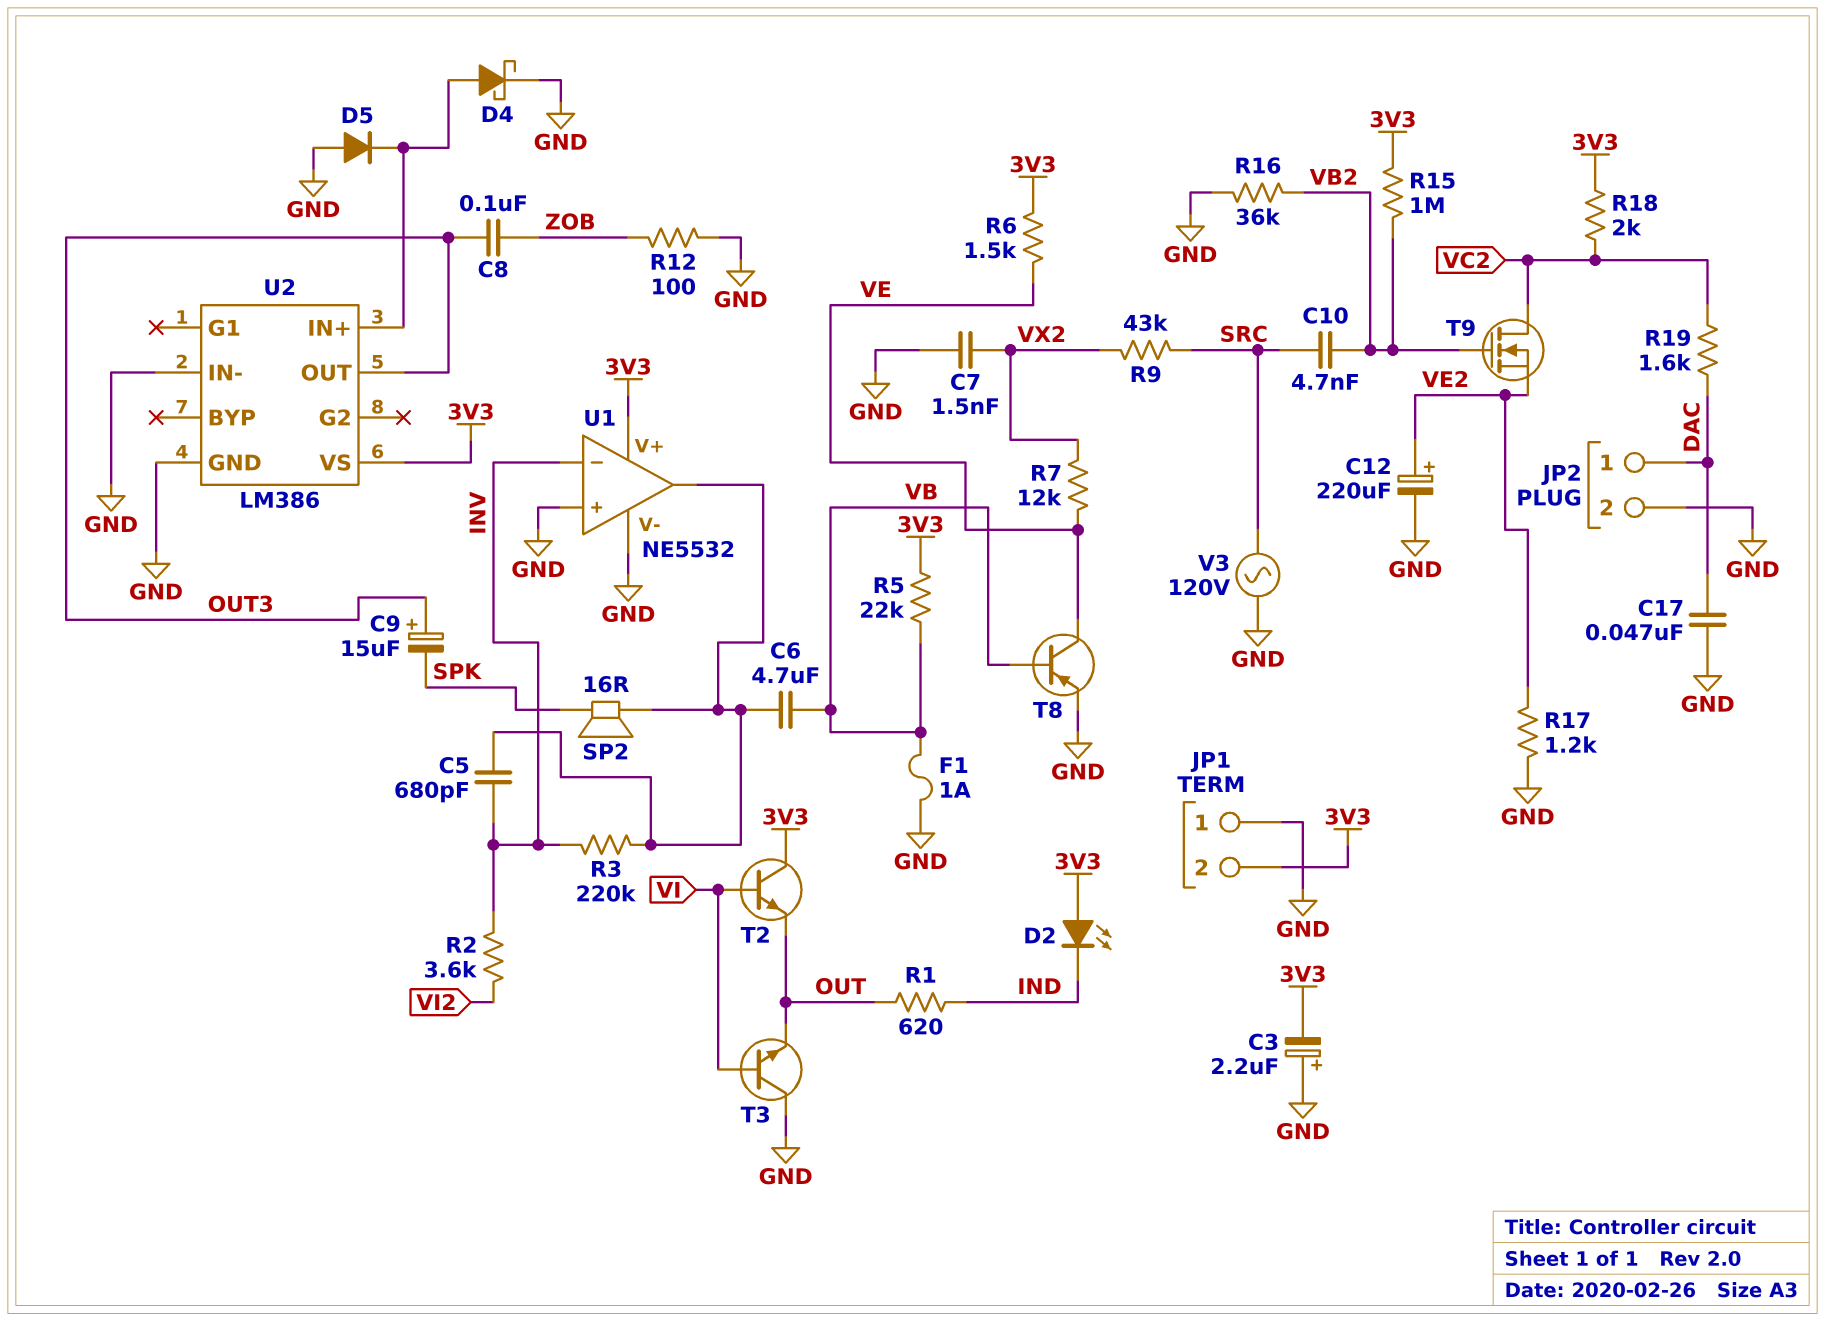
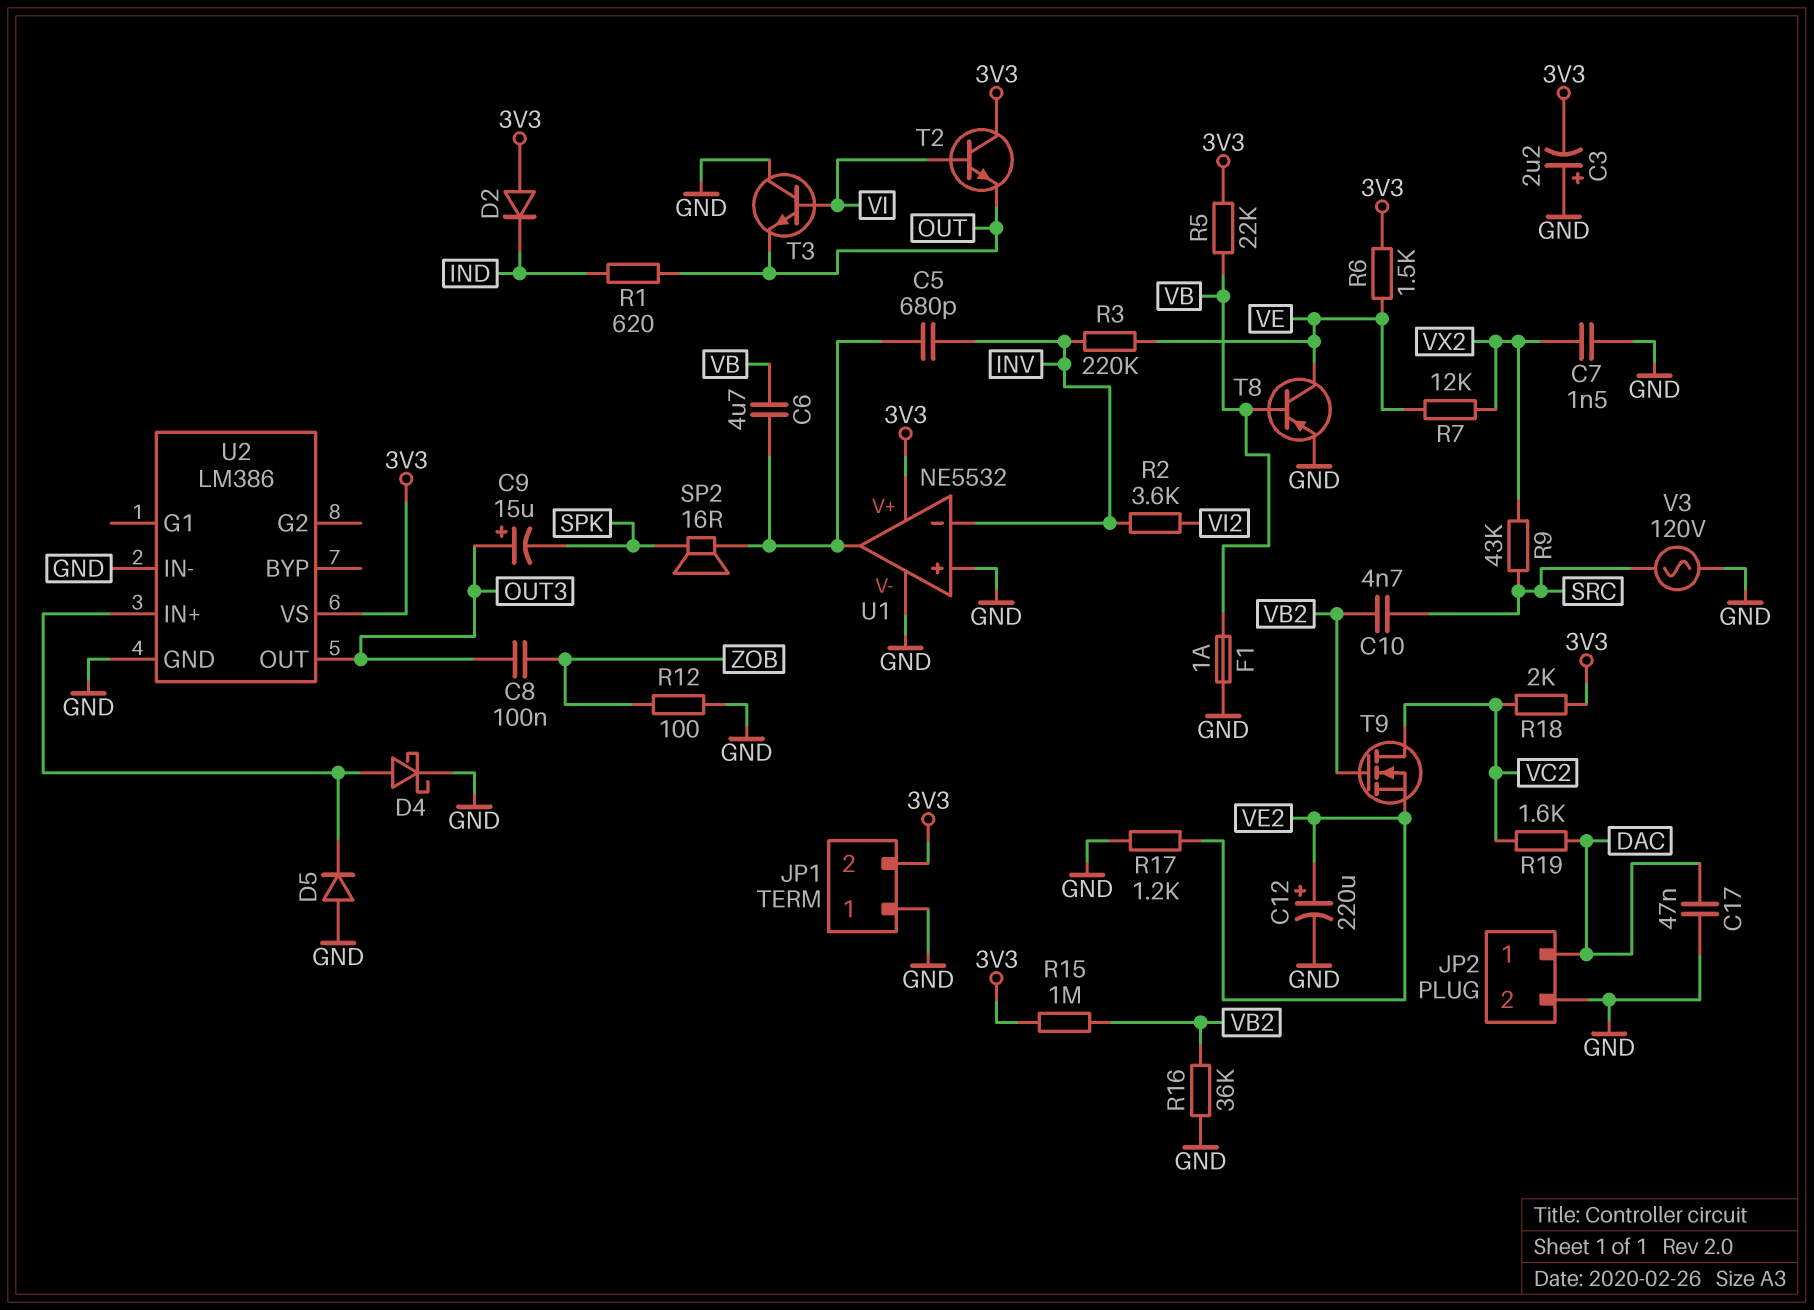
D2: LED (A 3V3, K IND) -> diode (A 3V3, K IND)
R3: 220k (INV, U1/out) -> 220k (INV, VE)

